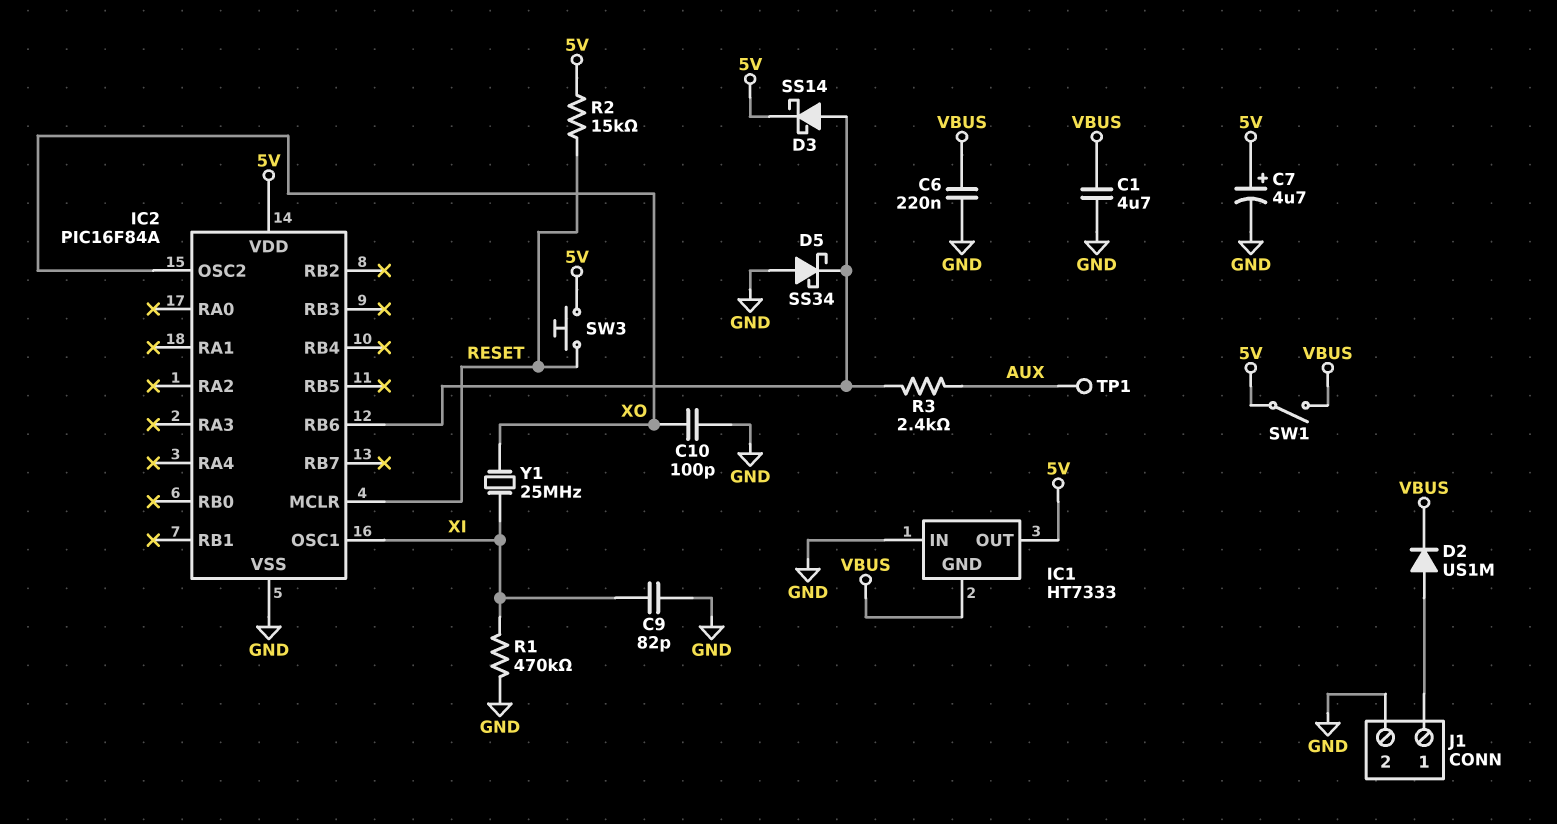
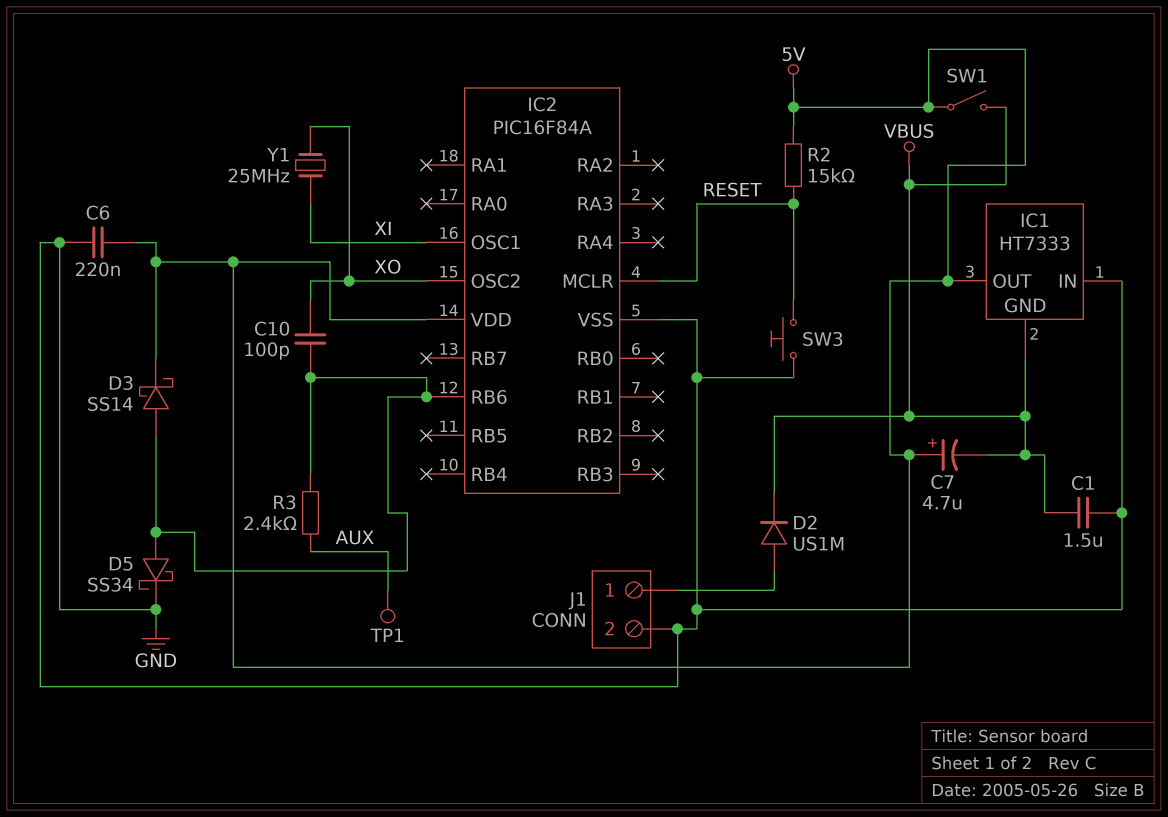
C1: 4.7uF (GND, VBUS) -> 1.5uF (GND, VBUS)
C6: 220nF (GND, VBUS) -> 220nF (5V, GND)
C7: 4.7uF (plus 5V, minus GND) -> 4.7uF (plus 5V, minus VBUS)
C9: 82pF (GND, XI) -> none
C10: 100pF (GND, XO) -> 100pF (IC2/RB6, XO)
D5: schottky SS34 (A GND, K IC2/RB6) -> schottky SS34 (A IC2/RB6, K GND)
R1: 470k (GND, XI) -> none
SW3: button (5V, RESET) -> button (GND, RESET)

